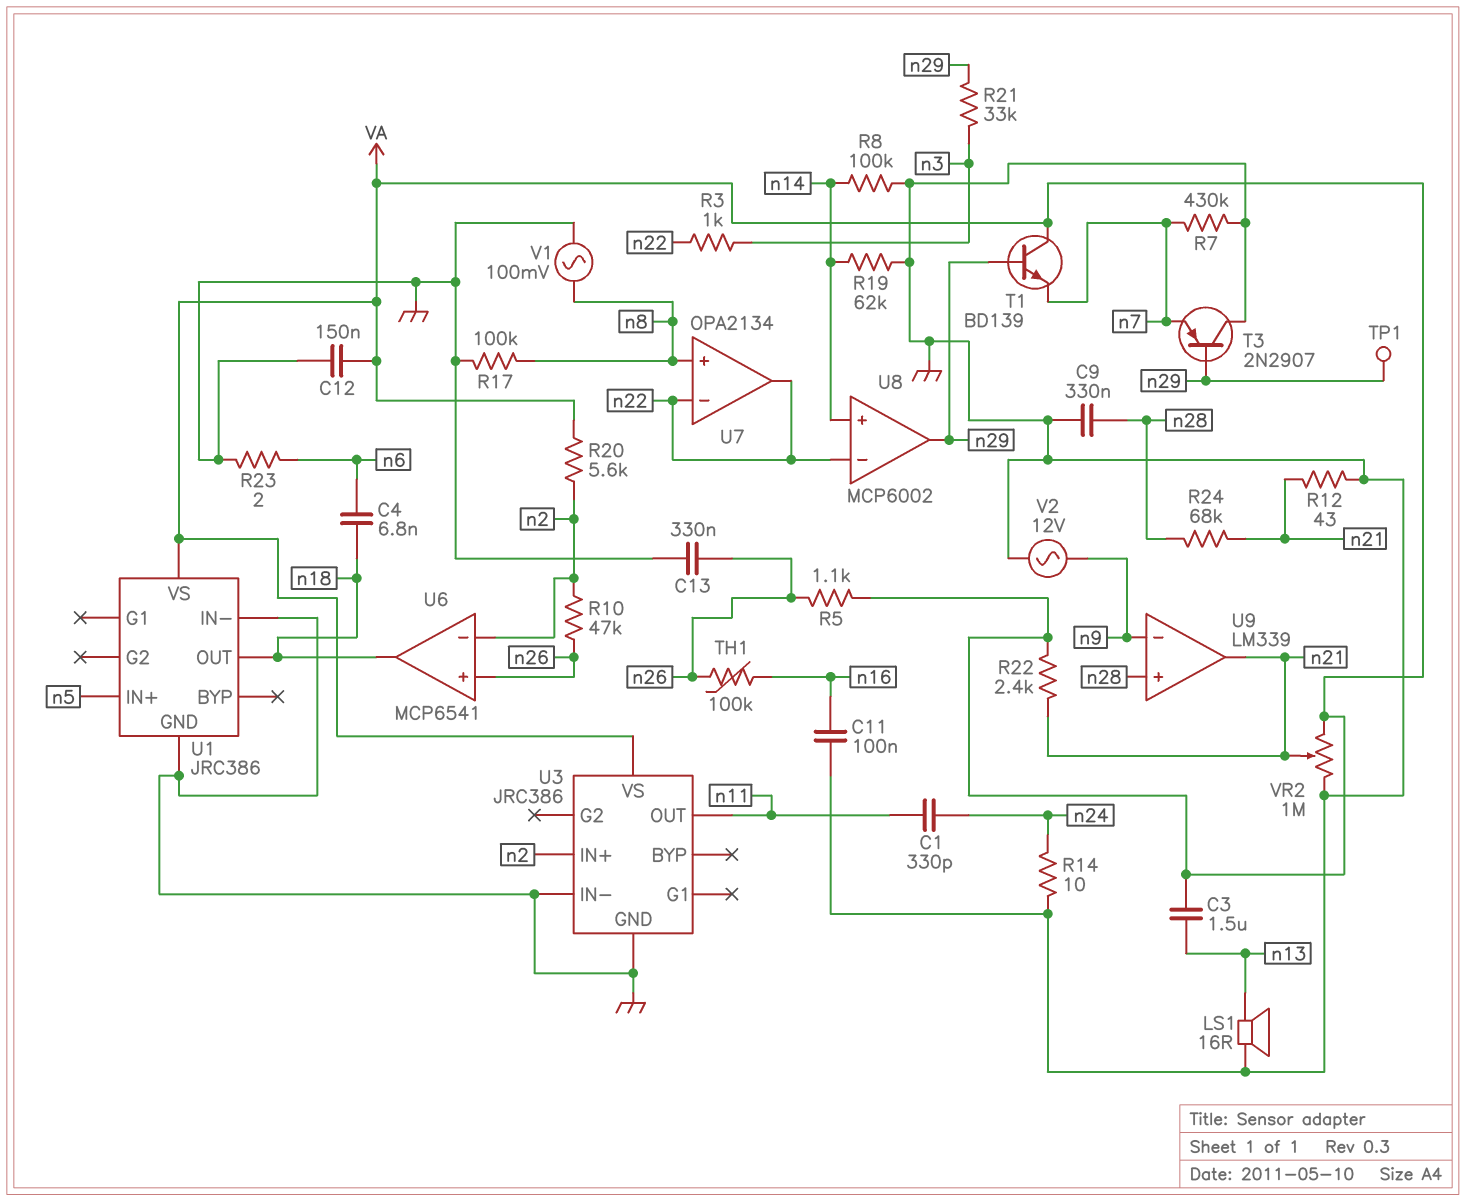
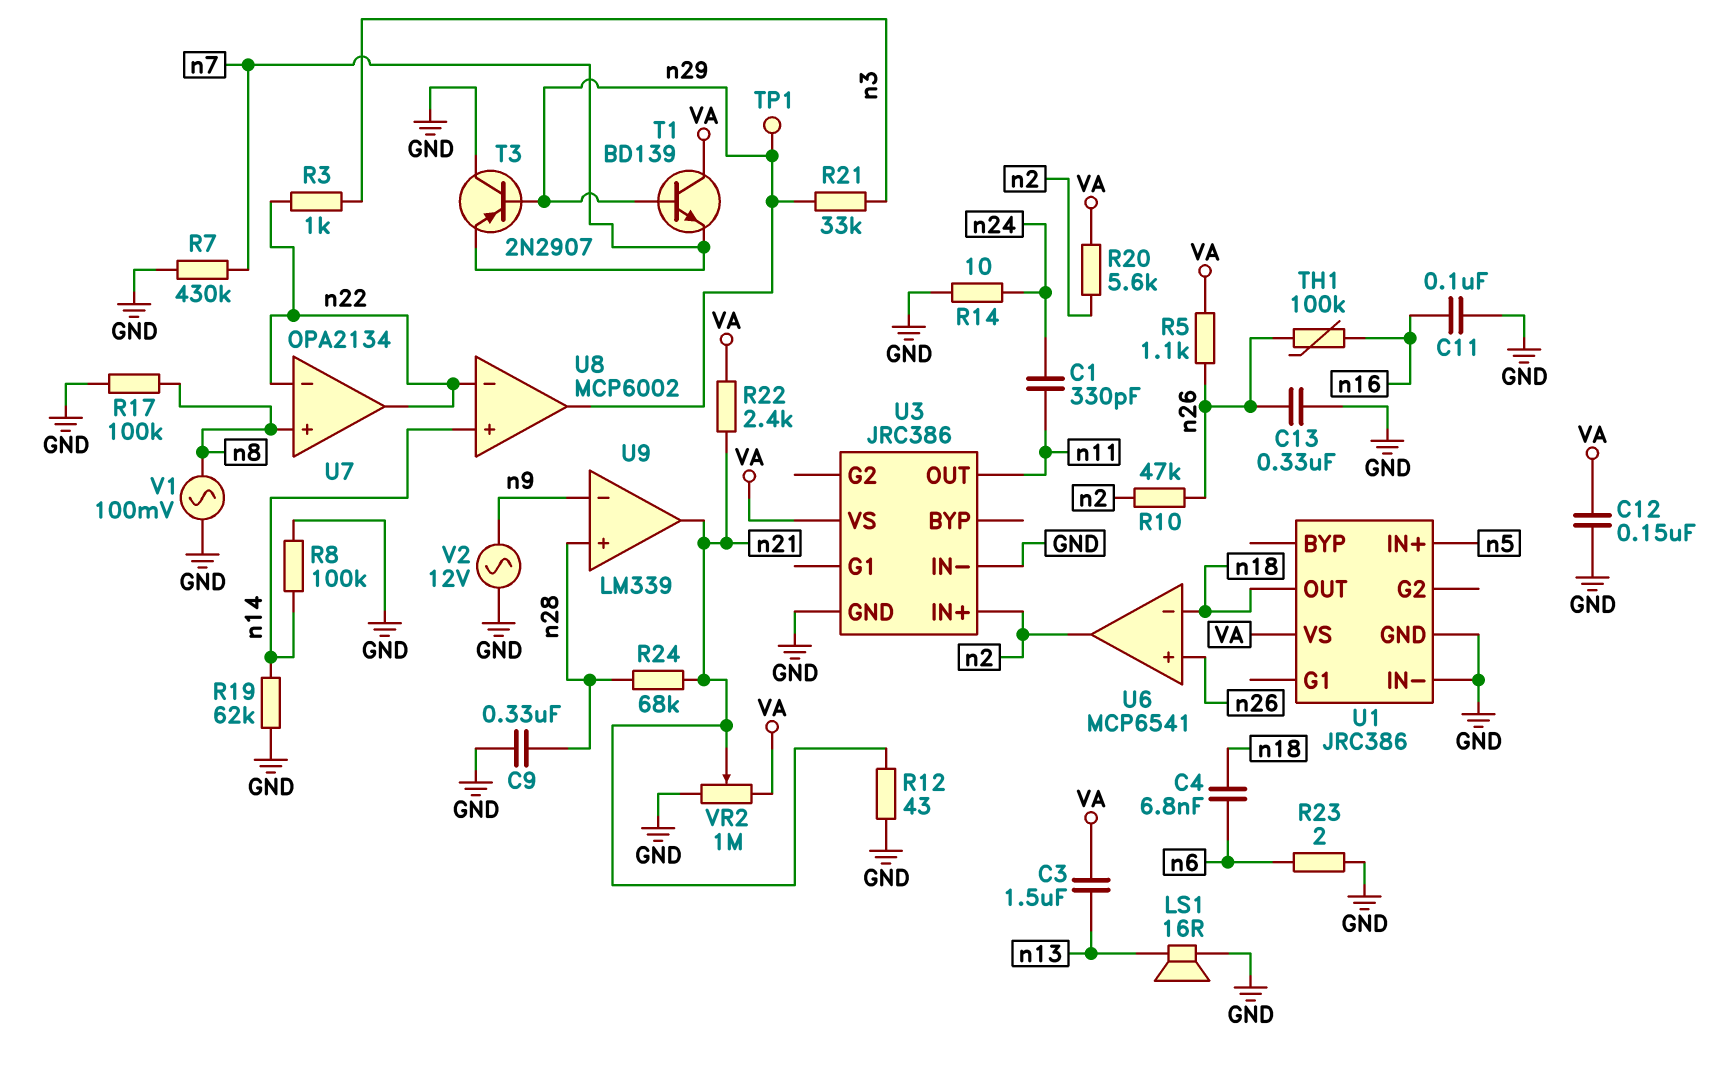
U6 pin in-: n2 -> n18
U6 pin out: n18 -> n2

